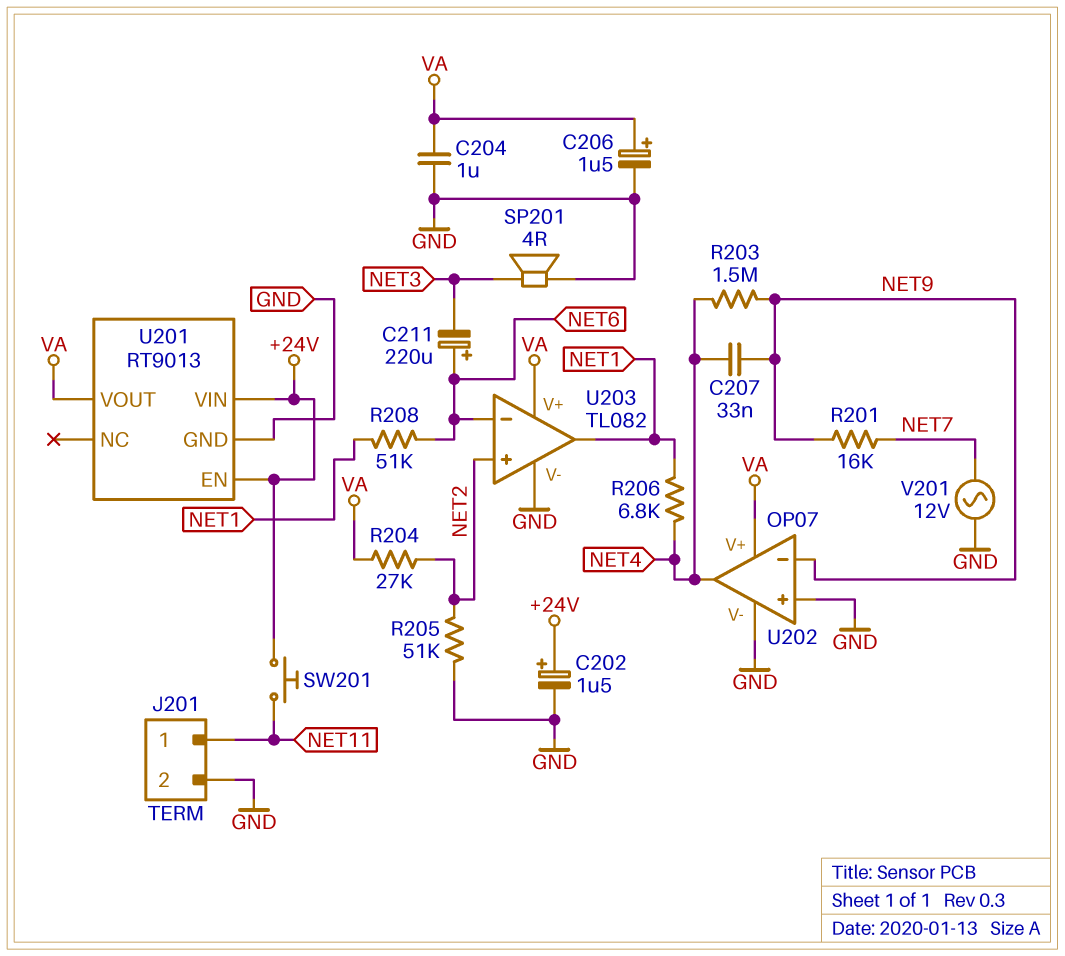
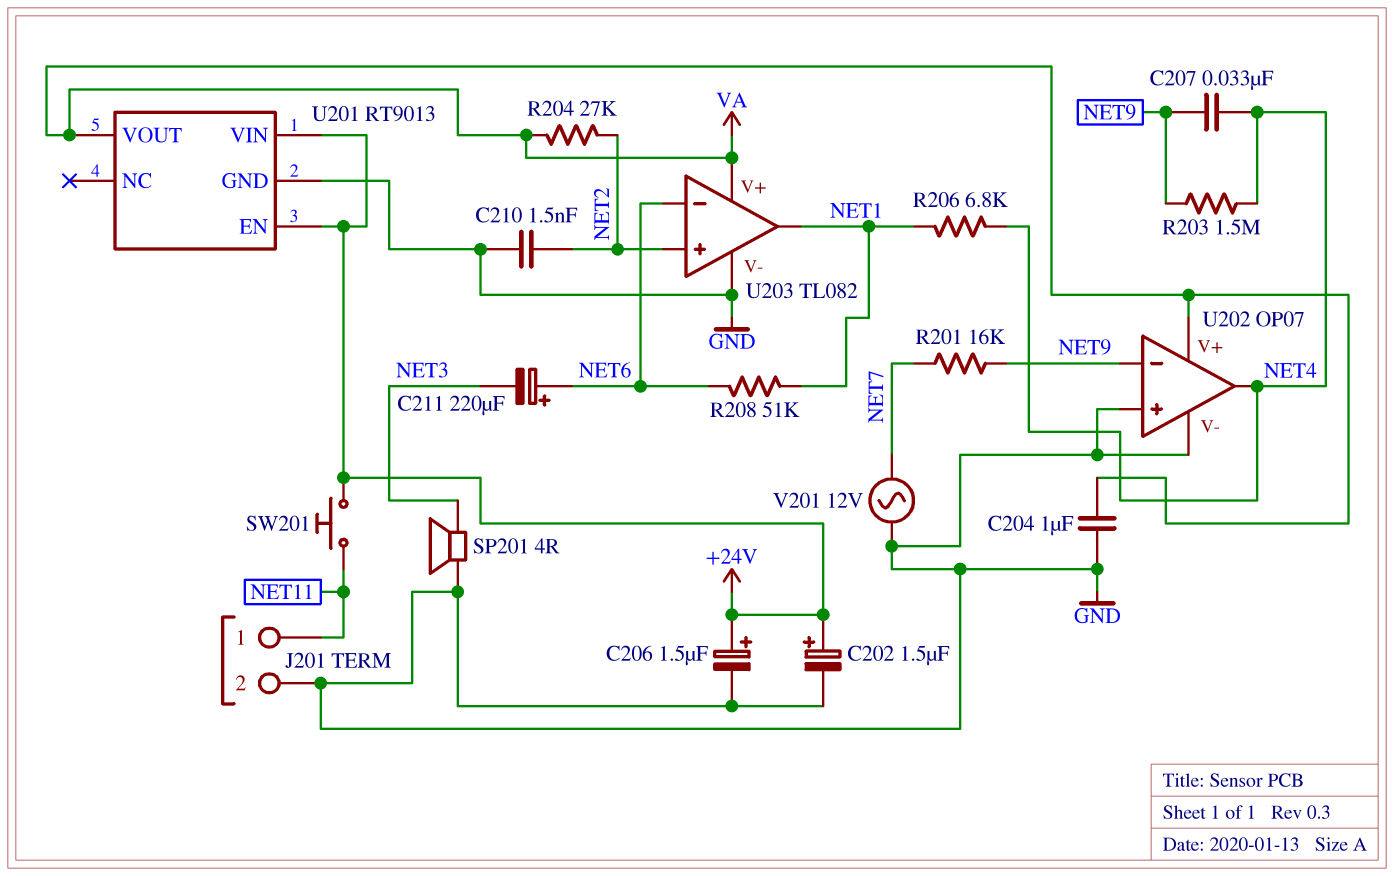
C206: 1.5uF (plus VA, minus GND) -> 1.5uF (plus +24V, minus GND)
C210: none -> 1.5nF (GND, NET2)
R205: 51k (GND, NET2) -> none

